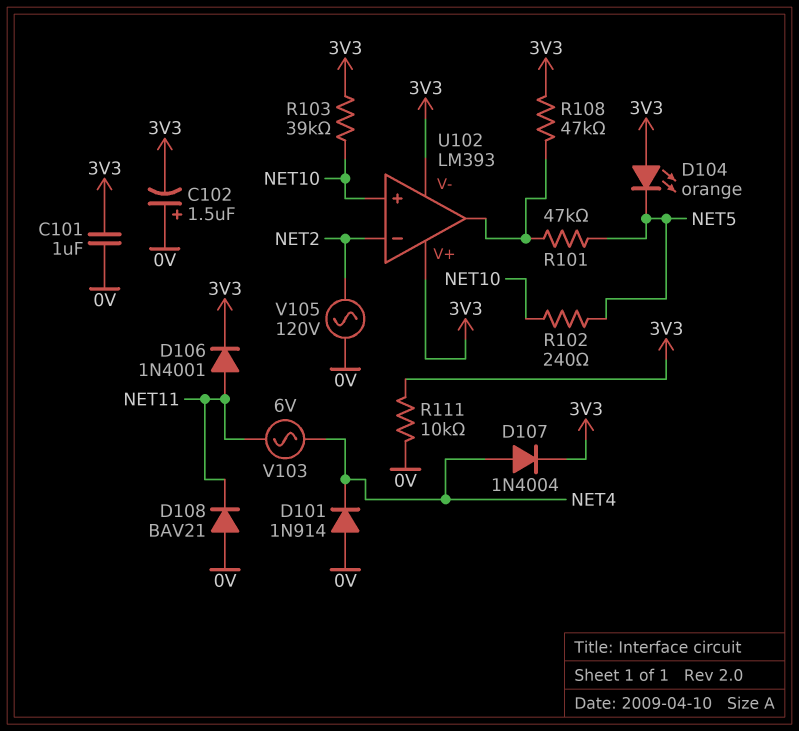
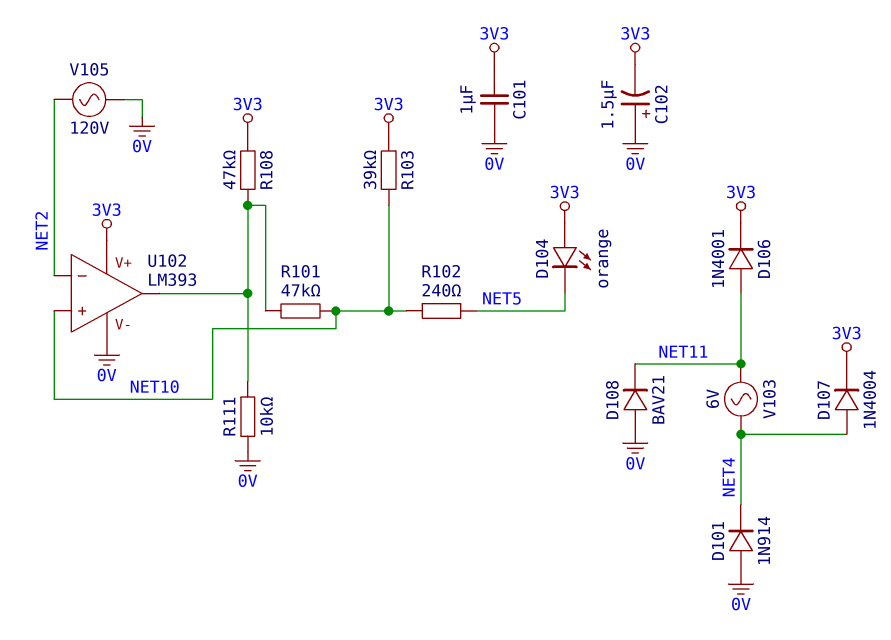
R101: 47k (NET5, U102/out) -> 47k (NET10, U102/out)
R111: 10k (0V, 3V3) -> 10k (0V, U102/out)
U102 pin V-: 3V3 -> 0V

